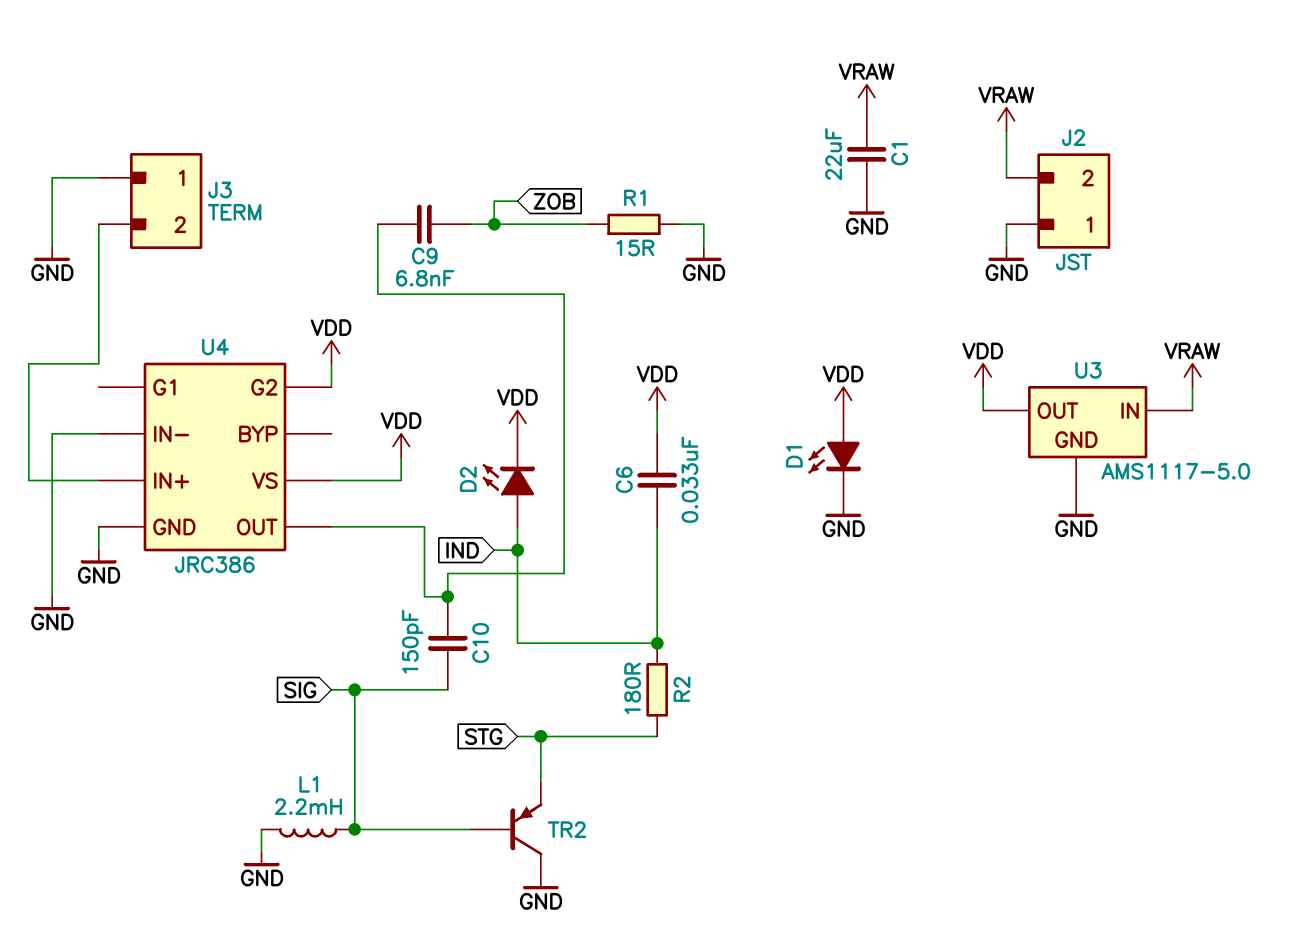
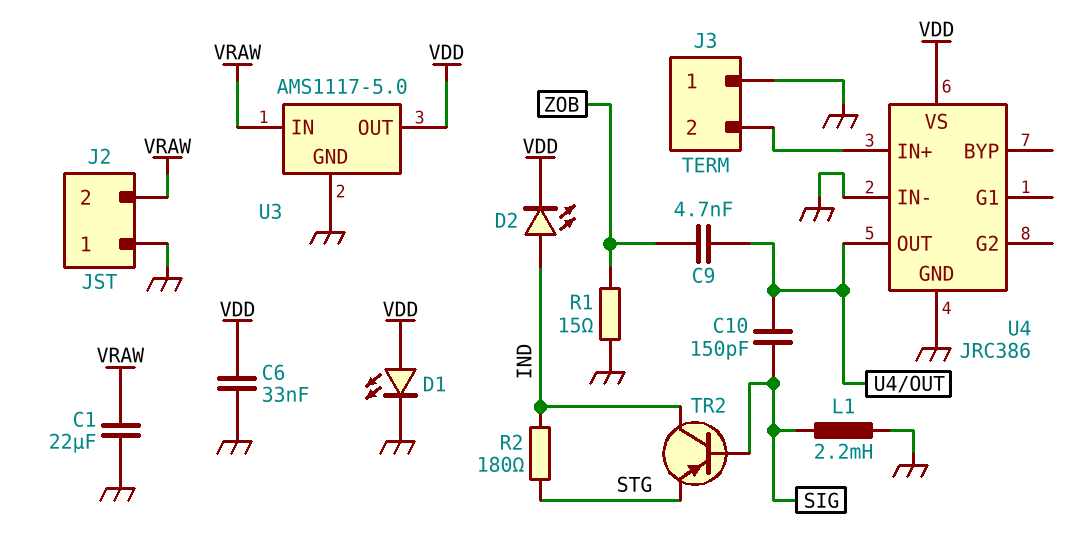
C6: 33nF (IND, VDD) -> 33nF (GND, VDD)
C9: 6.8nF (U4/OUT, ZOB) -> 4.7nF (U4/OUT, ZOB)
TR2: PNP (B SIG, C GND, E STG) -> PNP (B SIG, C IND, E STG)
U4 pin G2: VDD -> none

